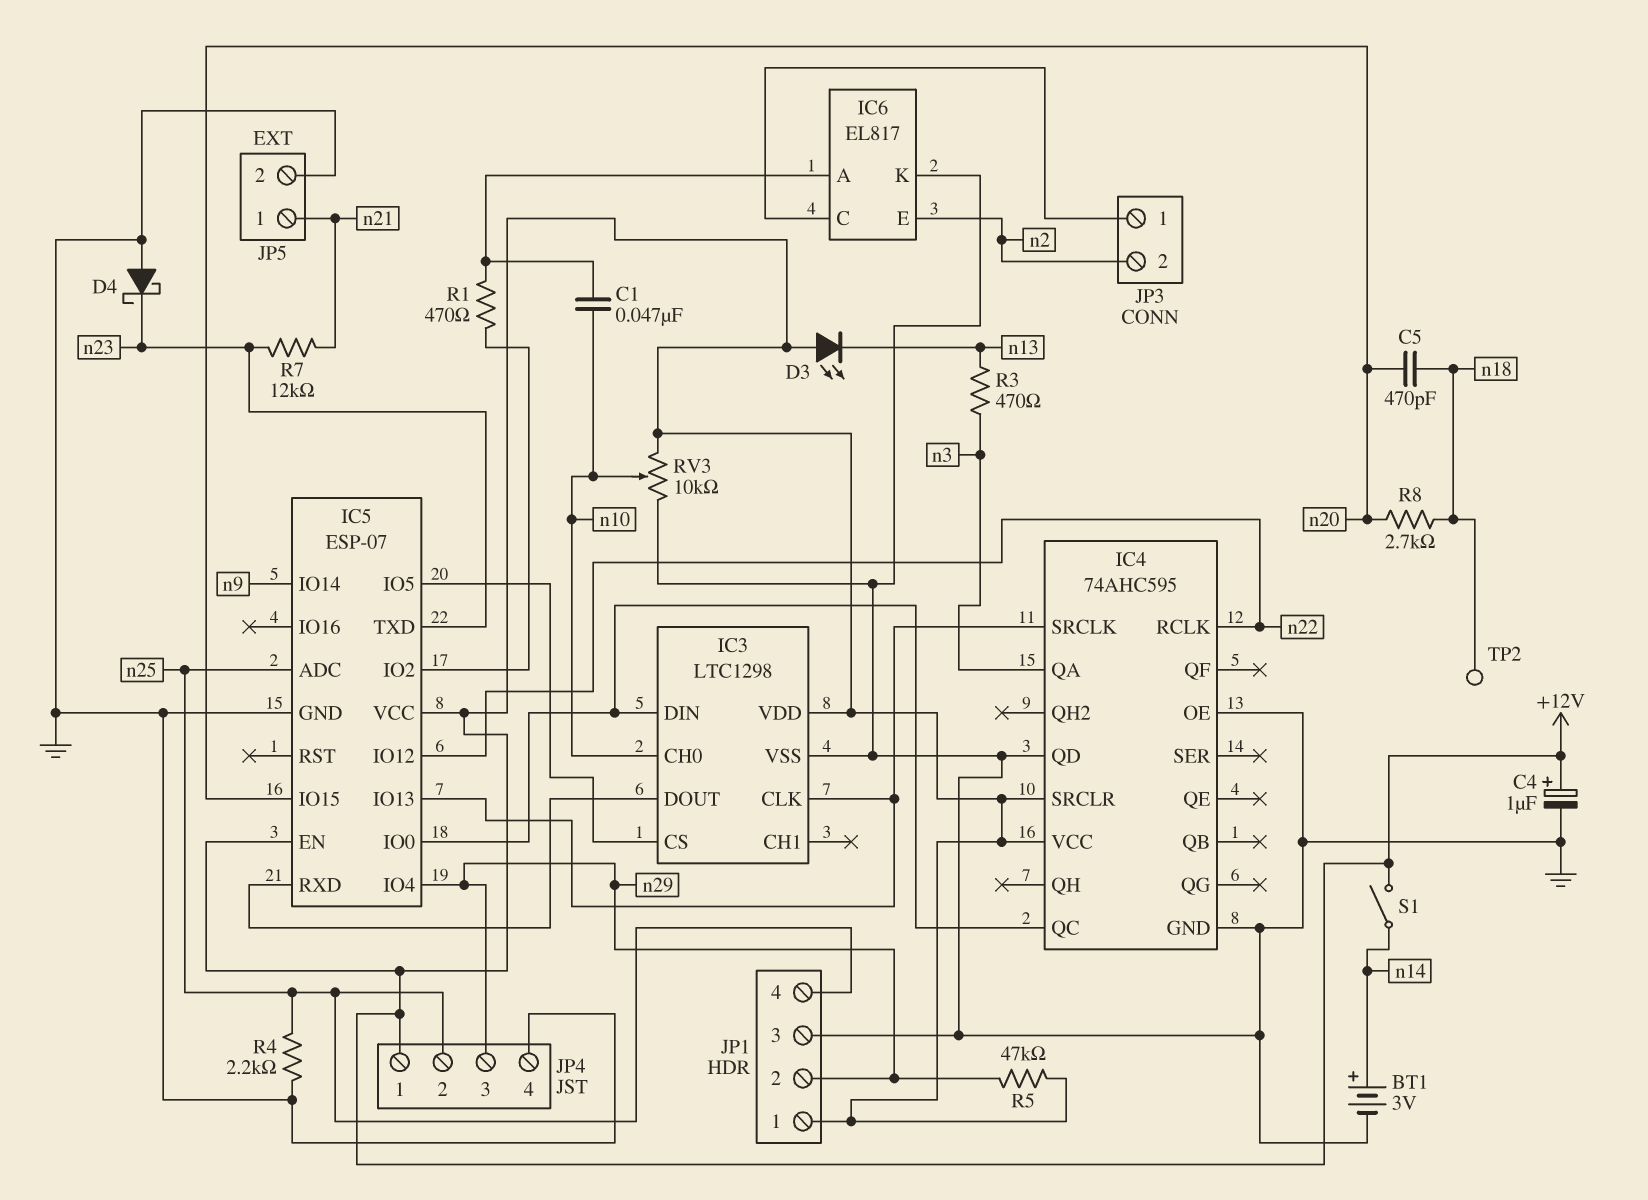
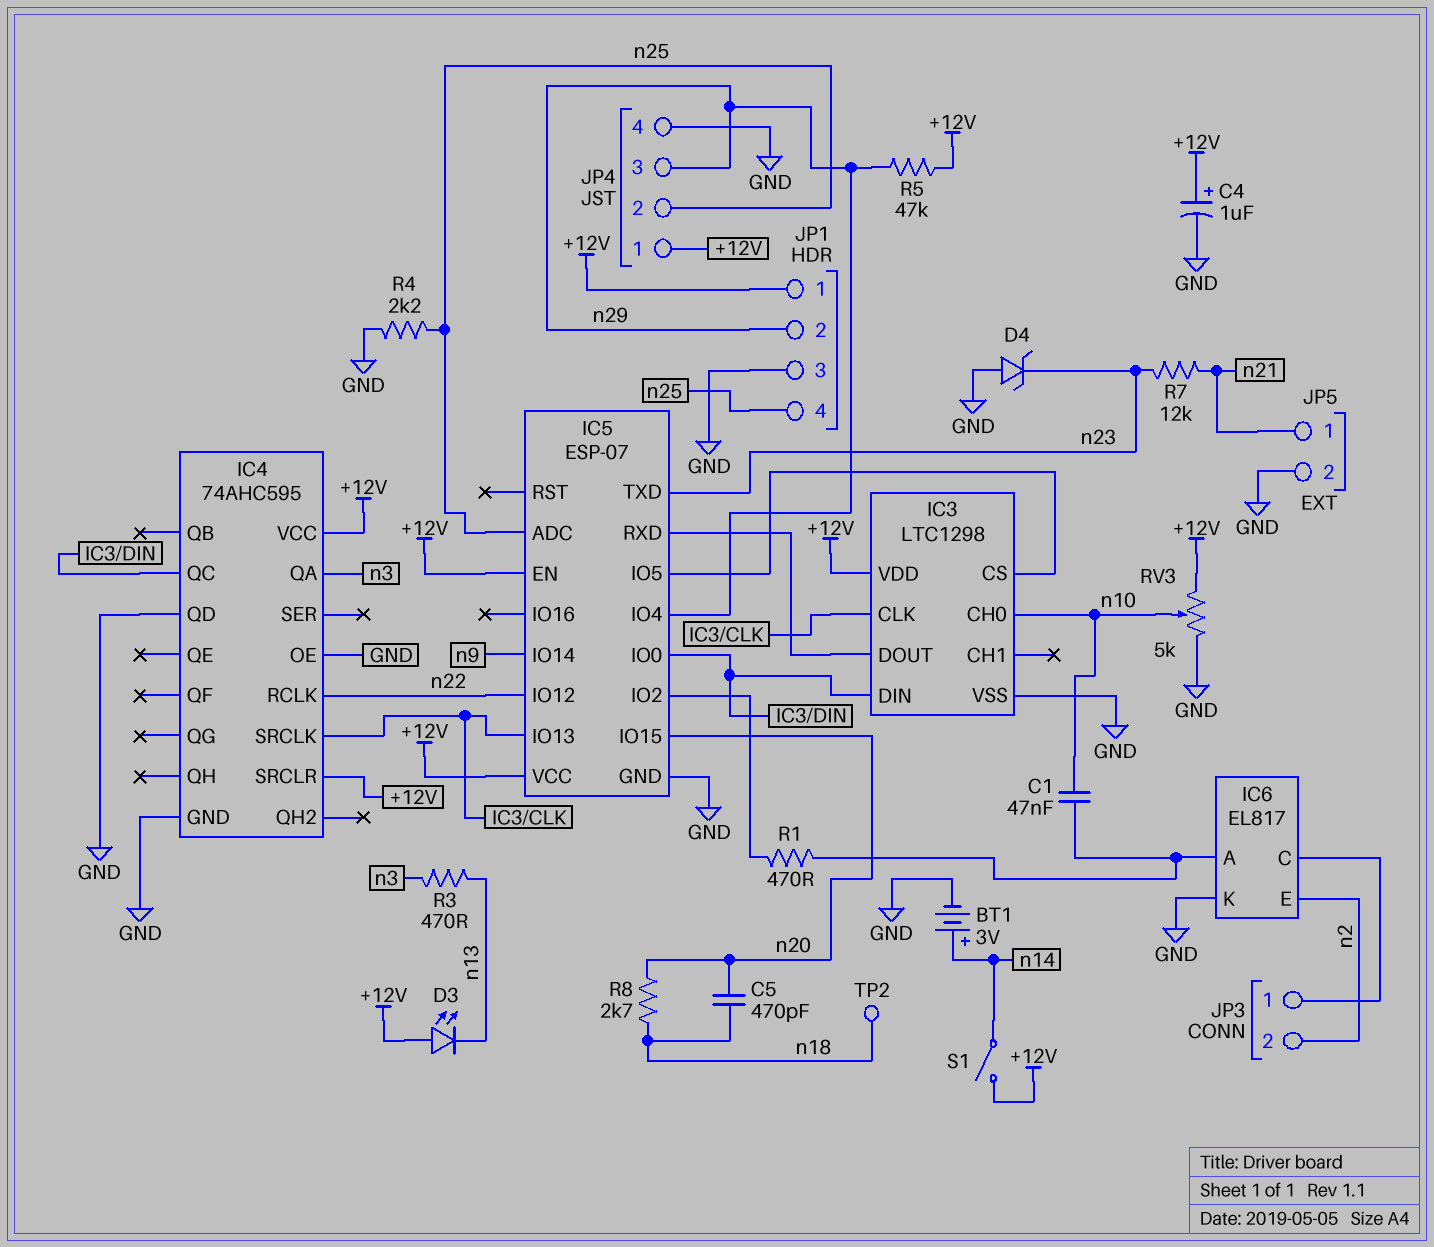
D4: schottky (A GND, K n23) -> zener (A GND, K n23)
RV3: 10k (+12V, GND, wiper n10) -> 5k (+12V, GND, wiper n10)

